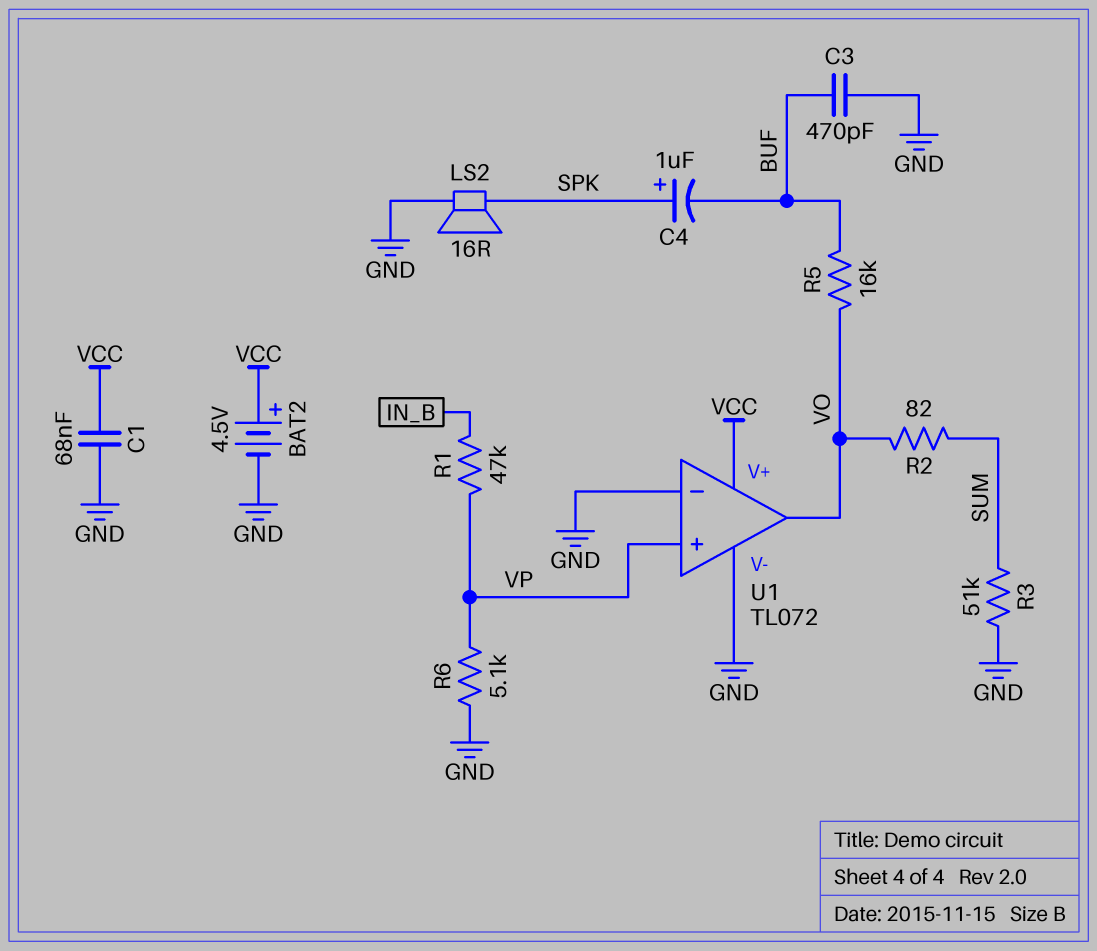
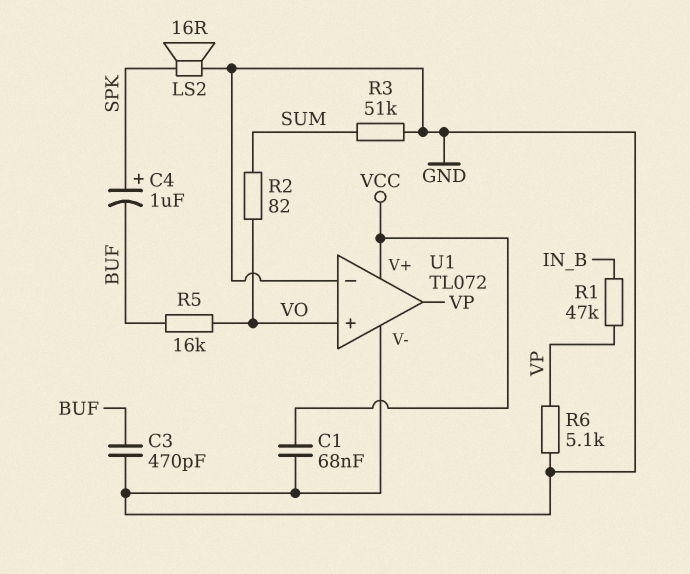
BAT2: 4.5V (plus VCC, minus GND) -> none
U1 pin in+: VP -> VO
U1 pin out: VO -> VP

